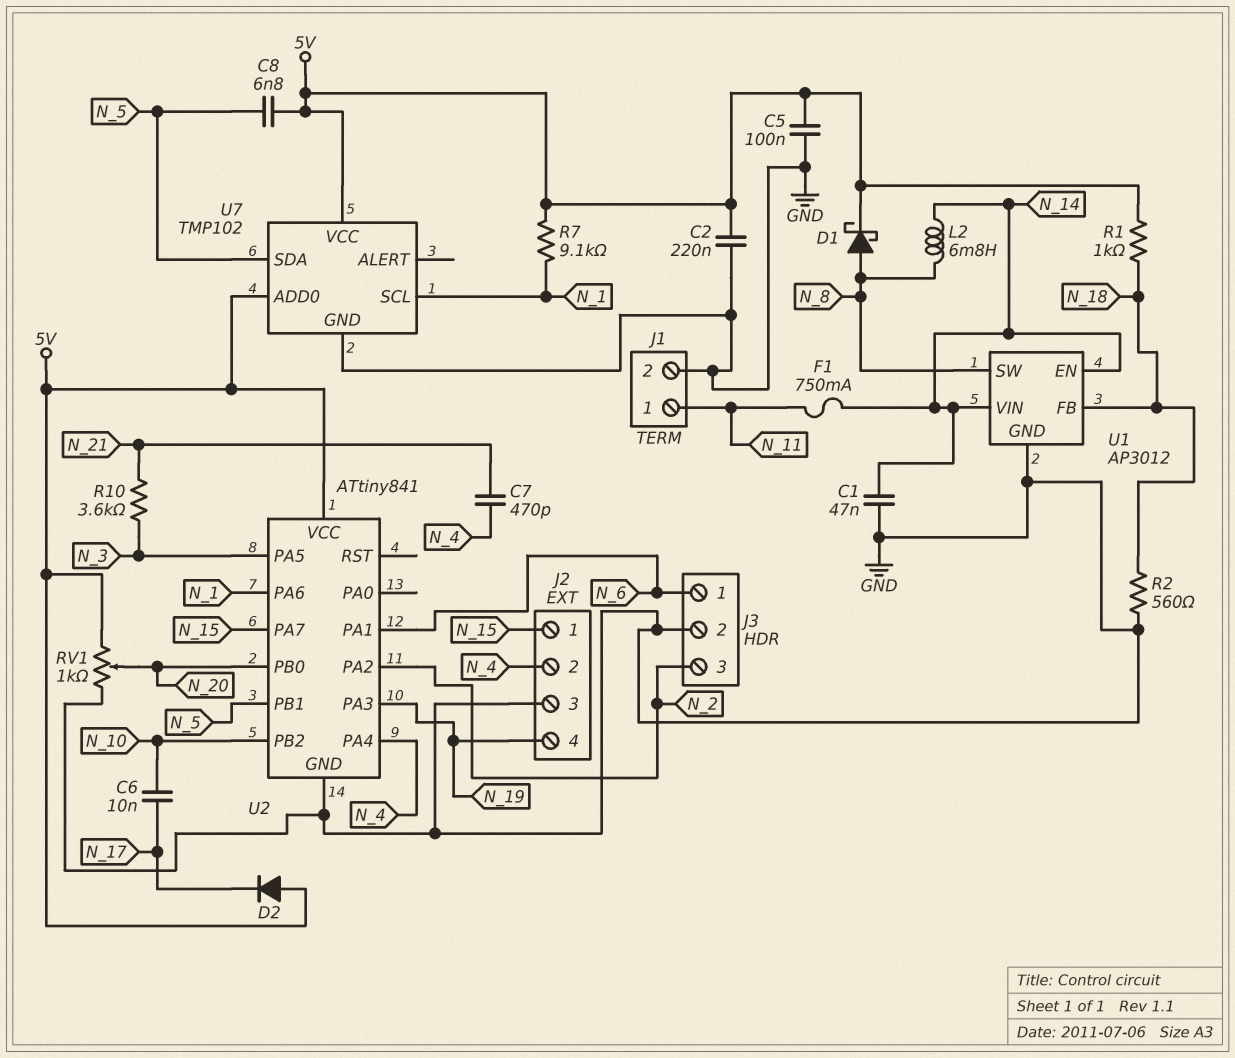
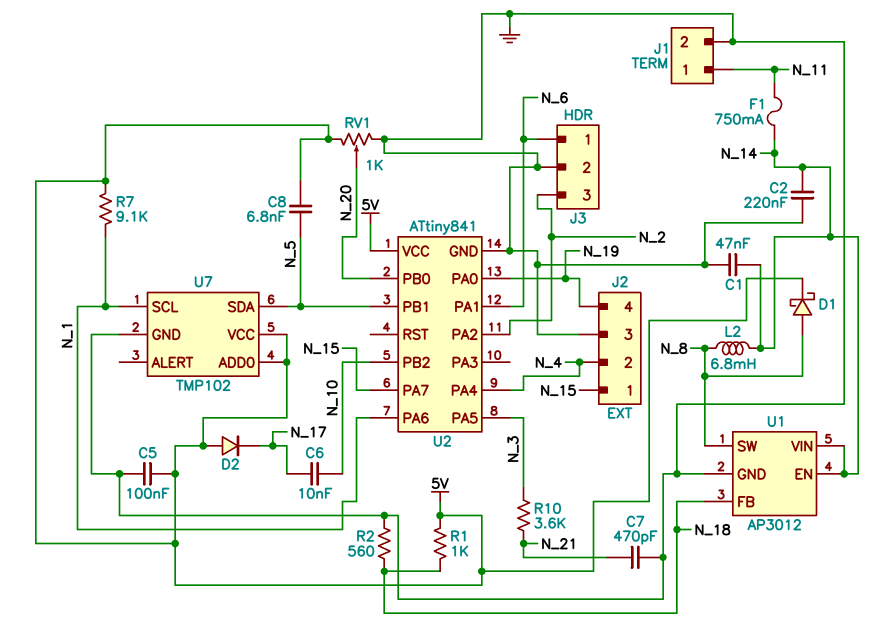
C2: 220nF (5V, GND) -> 220nF (GND, N_14)
C7: 470pF (N_4, N_21) -> 470pF (GND, N_21)
U2 pin PA0: none -> N_19
U2 pin PA3: N_19 -> none

